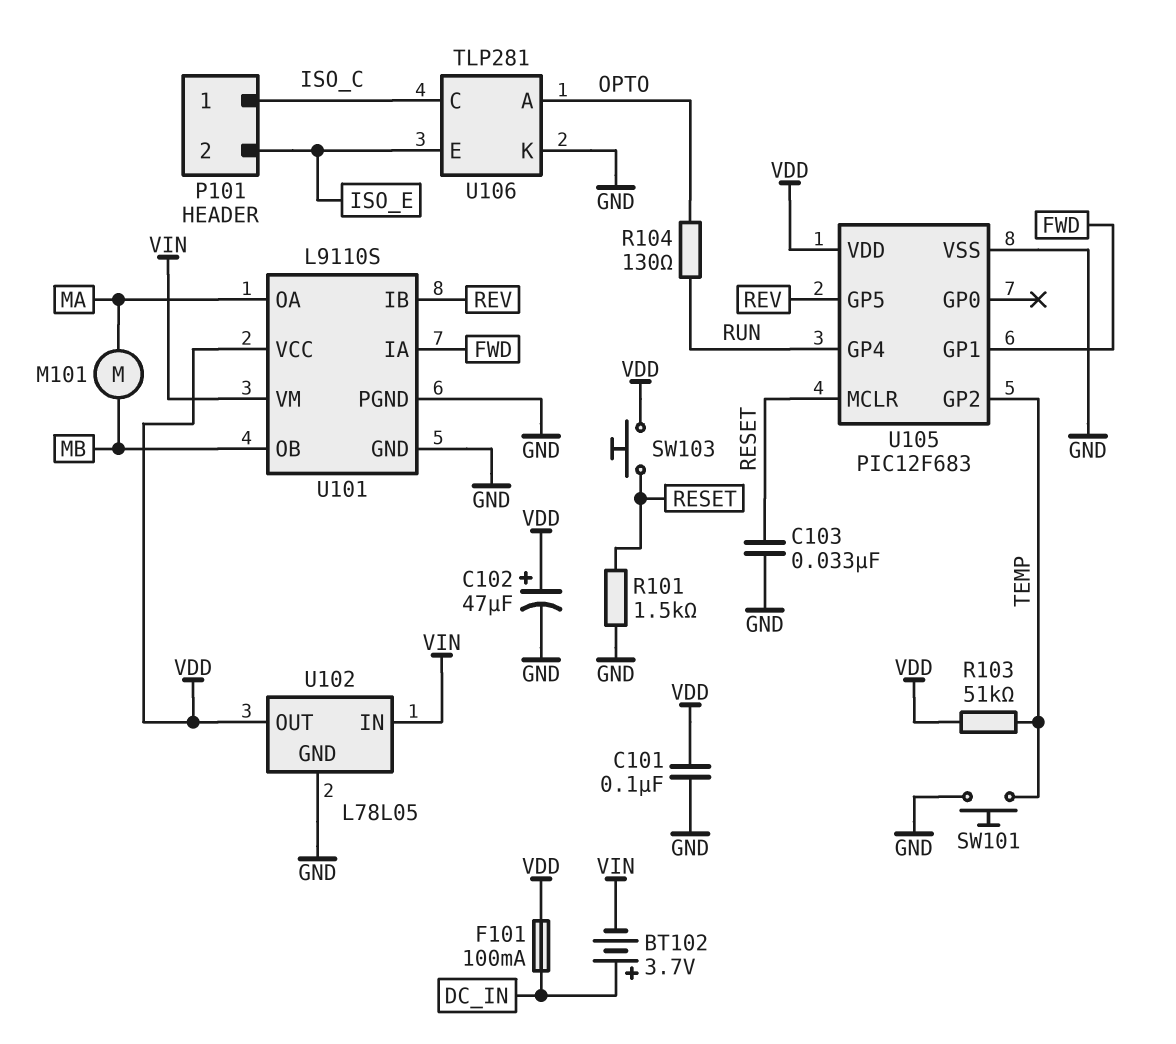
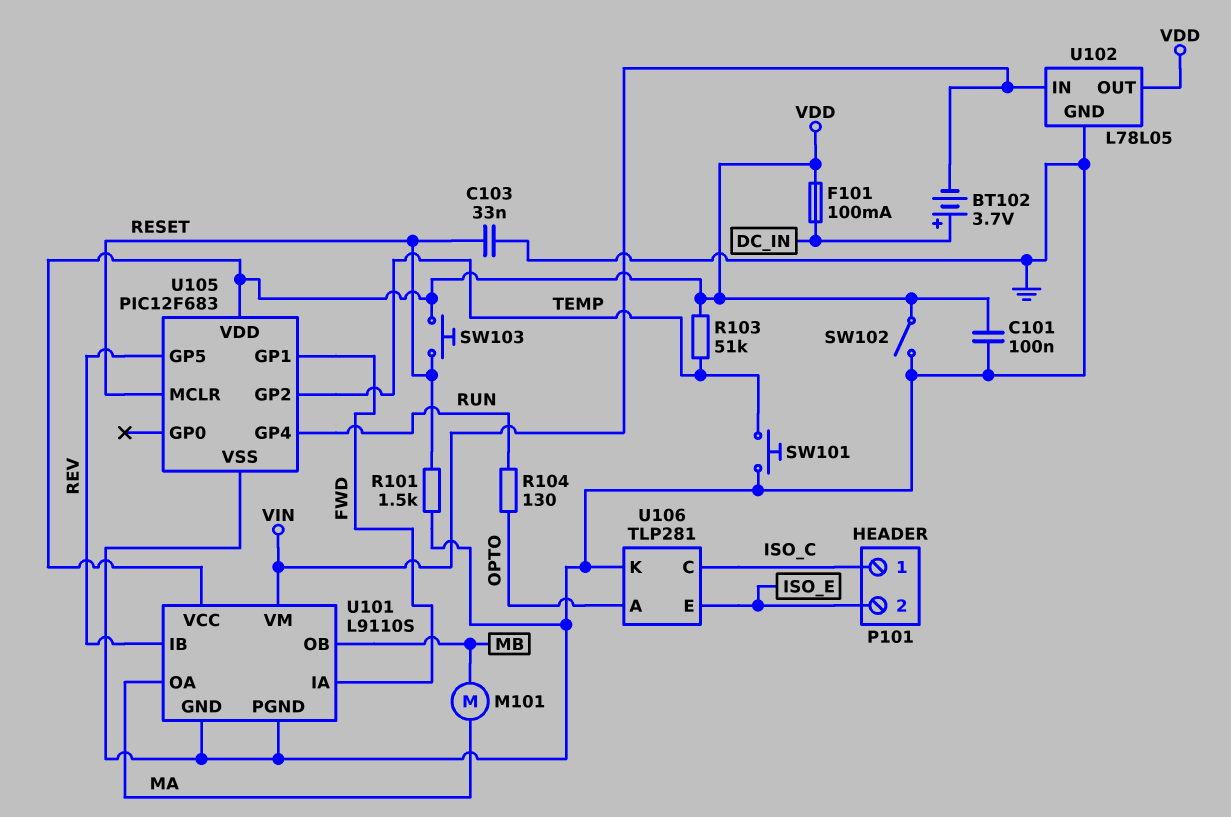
C102: 47uF (plus VDD, minus GND) -> none
SW102: none -> switch (GND, VDD)

